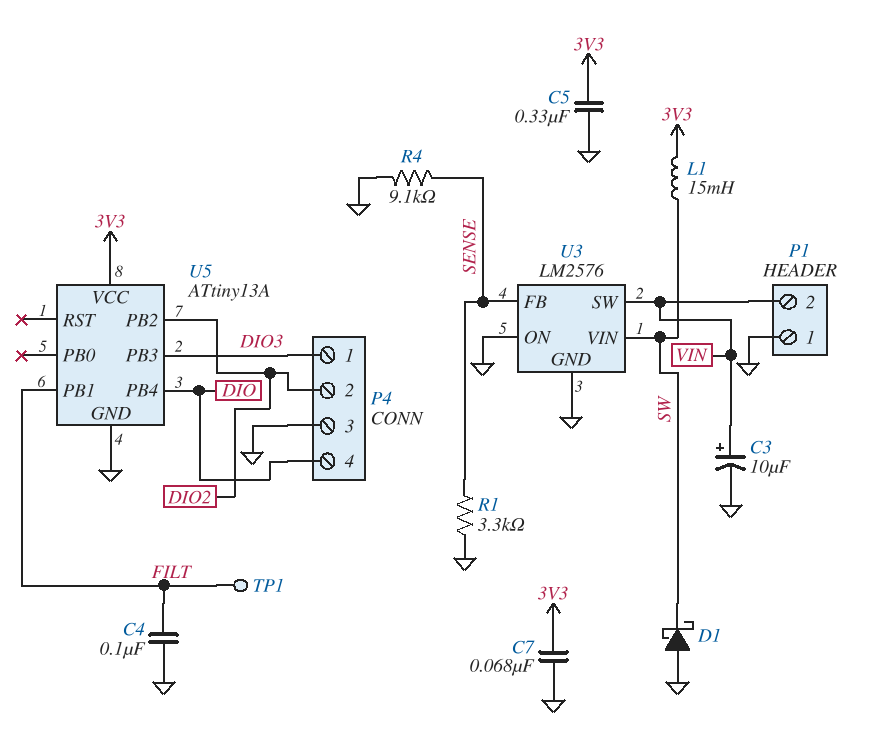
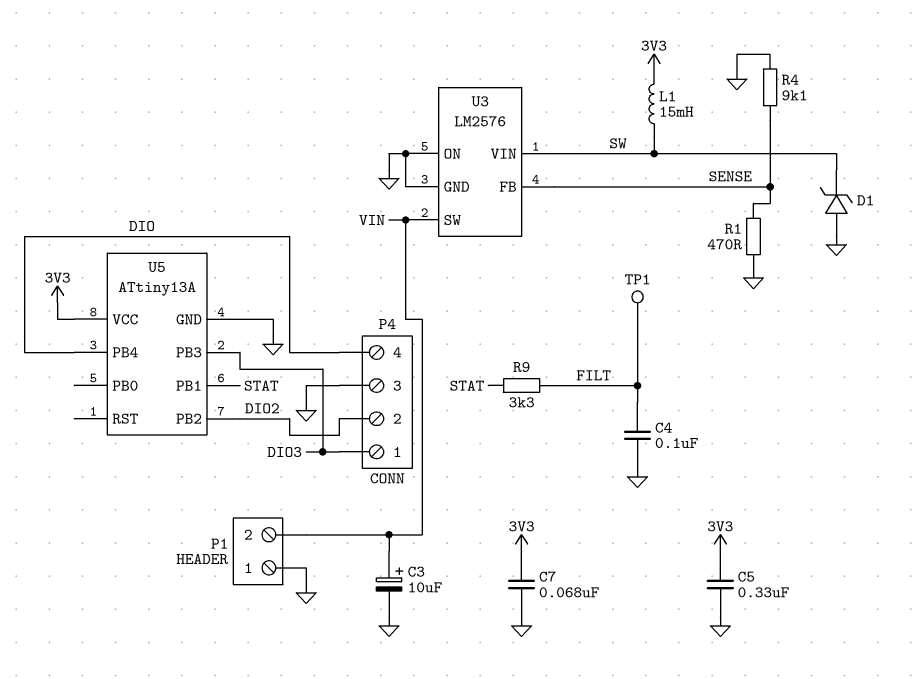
D1: schottky (A GND, K SW) -> zener (A GND, K SW)
R1: 3.3k (GND, SENSE) -> 470 (GND, SENSE)
R9: none -> 3.3k (FILT, STAT)
U5 pin PB1: FILT -> STAT

